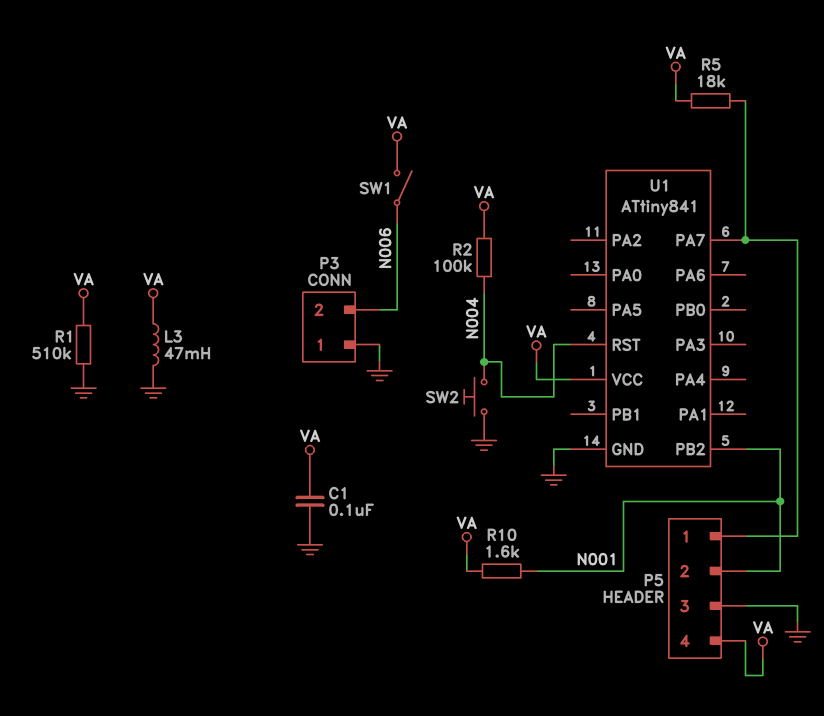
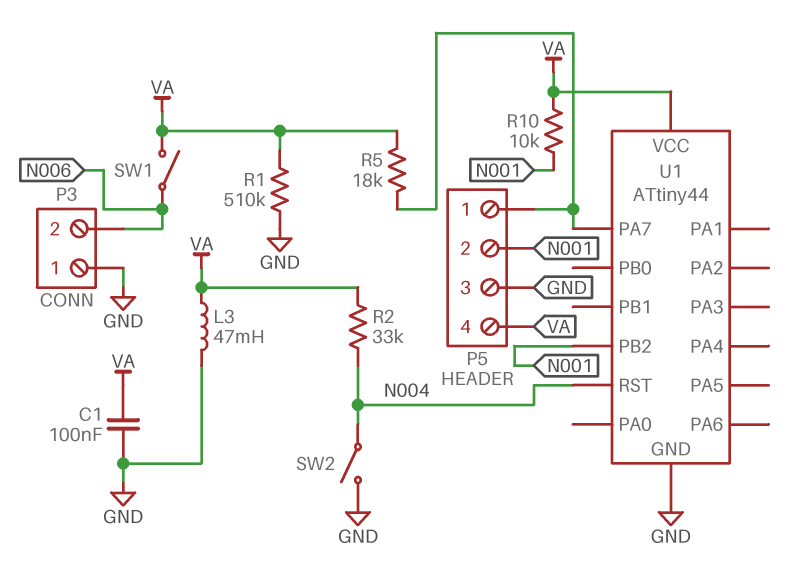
R2: 100k (N004, VA) -> 33k (N004, VA)
R10: 1.6k (N001, VA) -> 10k (N001, VA)
SW2: button (GND, N004) -> switch (GND, N004)
U1: ATtiny841 -> ATtiny44

